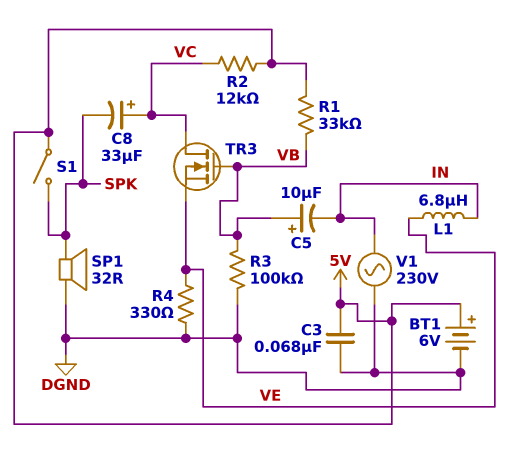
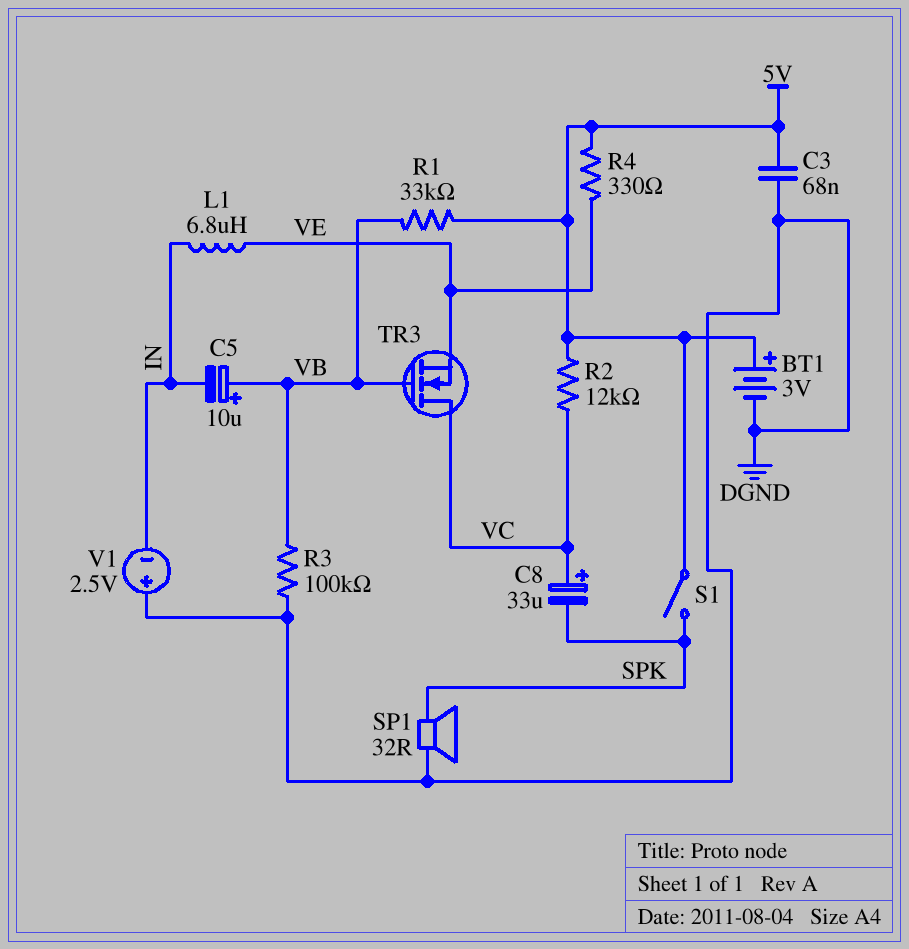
BT1: 6V (plus 5V, minus DGND) -> 3V (plus 5V, minus DGND)
R4: 330 (DGND, VE) -> 330 (5V, VE)
V1: AC 230V (DGND, IN) -> 2.5V (plus DGND, minus IN)

